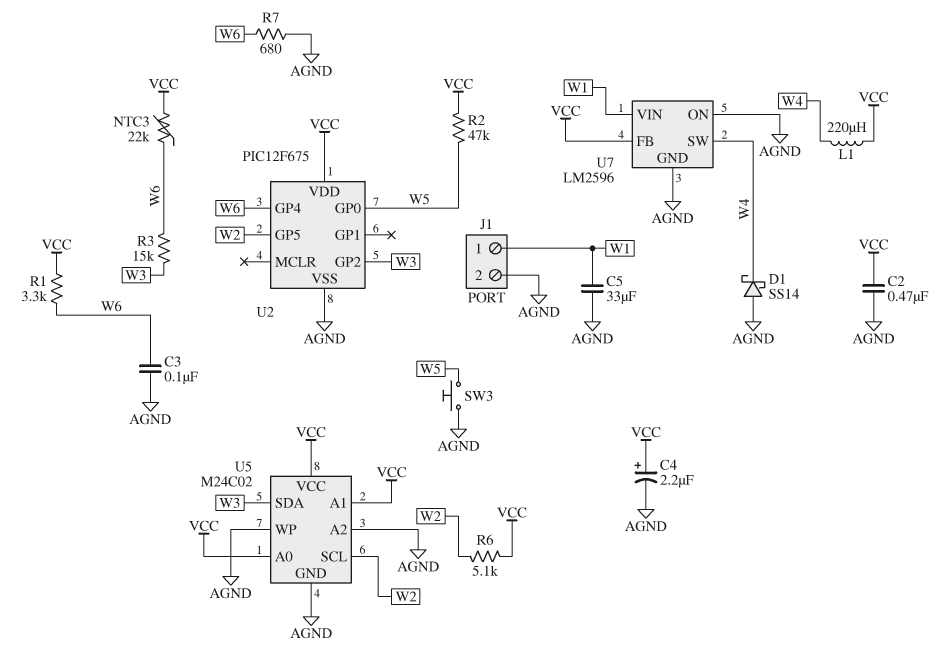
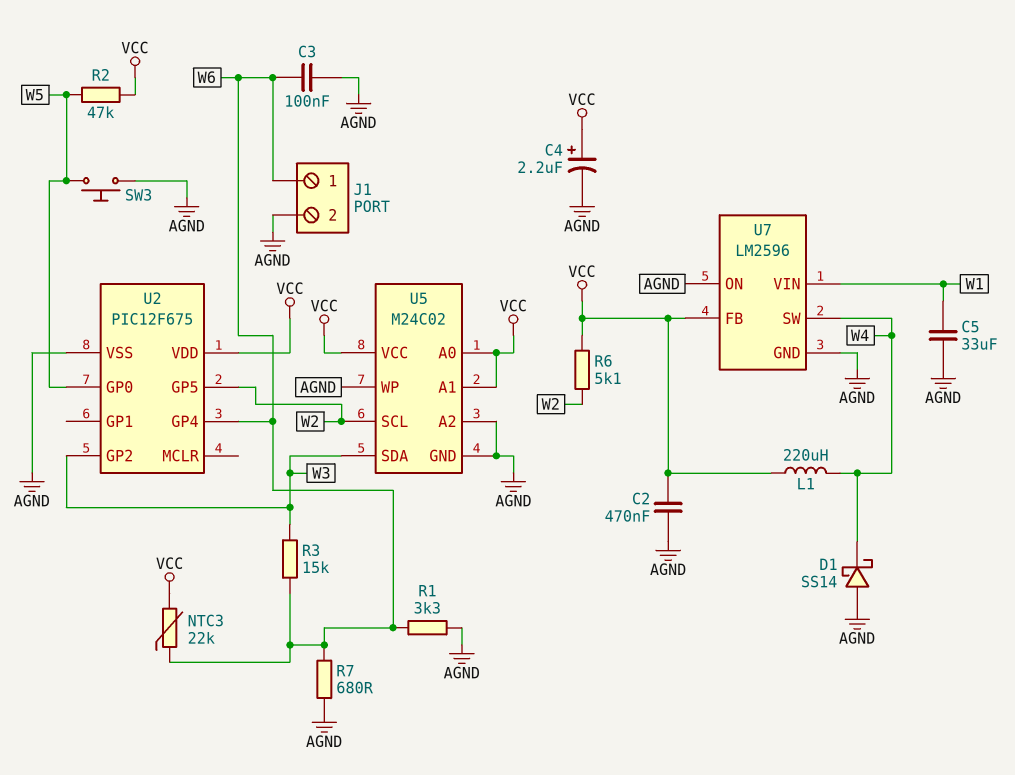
J1 pin 1: W1 -> W6
R1: 3.3k (VCC, W6) -> 3.3k (AGND, W6)

